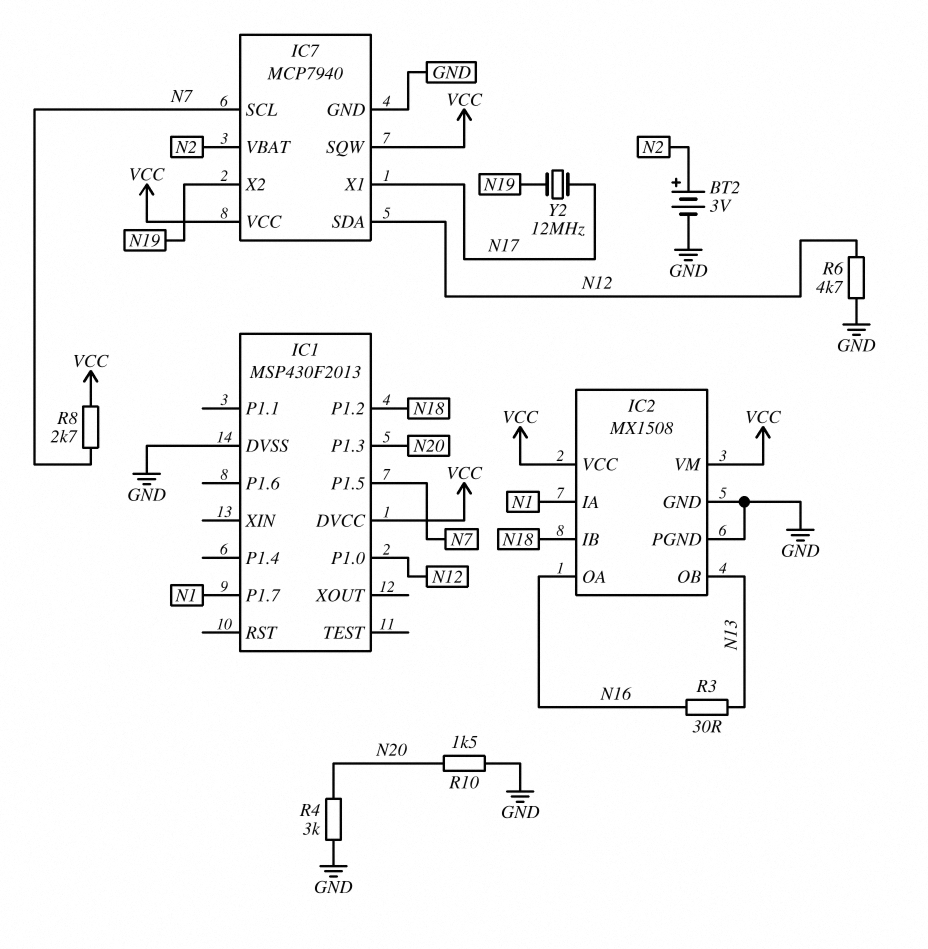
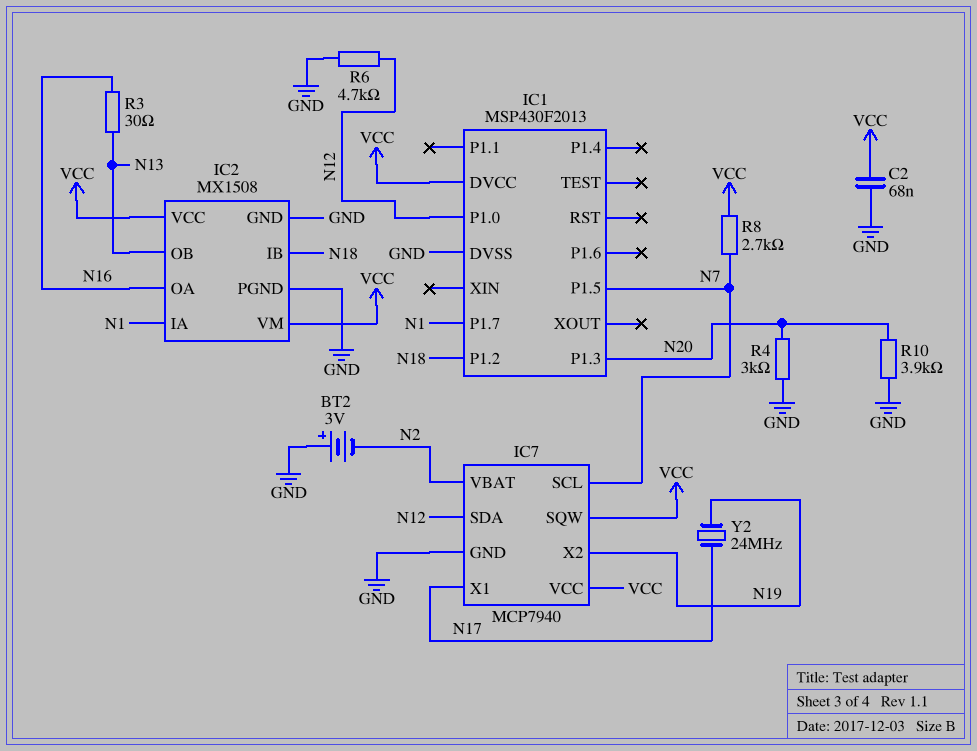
BT2: 3V (plus N2, minus GND) -> 3V (plus GND, minus N2)
C2: none -> 68nF (GND, VCC)
R10: 1.5k (GND, N20) -> 3.9k (GND, N20)
Y2: 12MHz (N17, N19) -> 24MHz (N17, N19)

